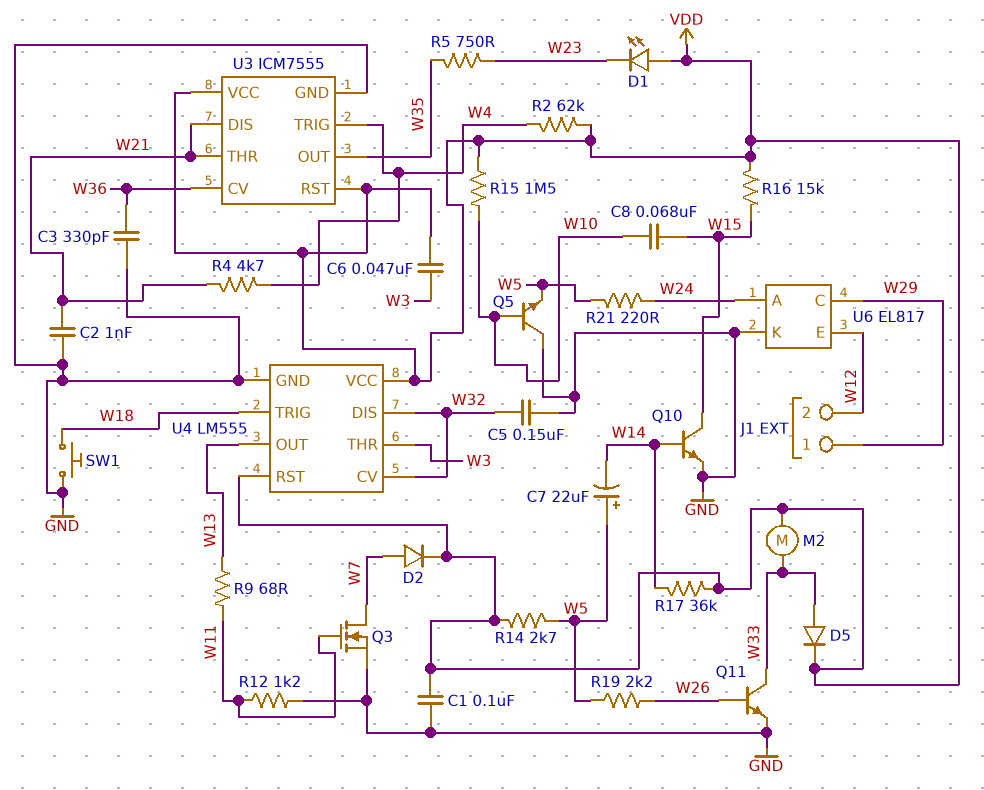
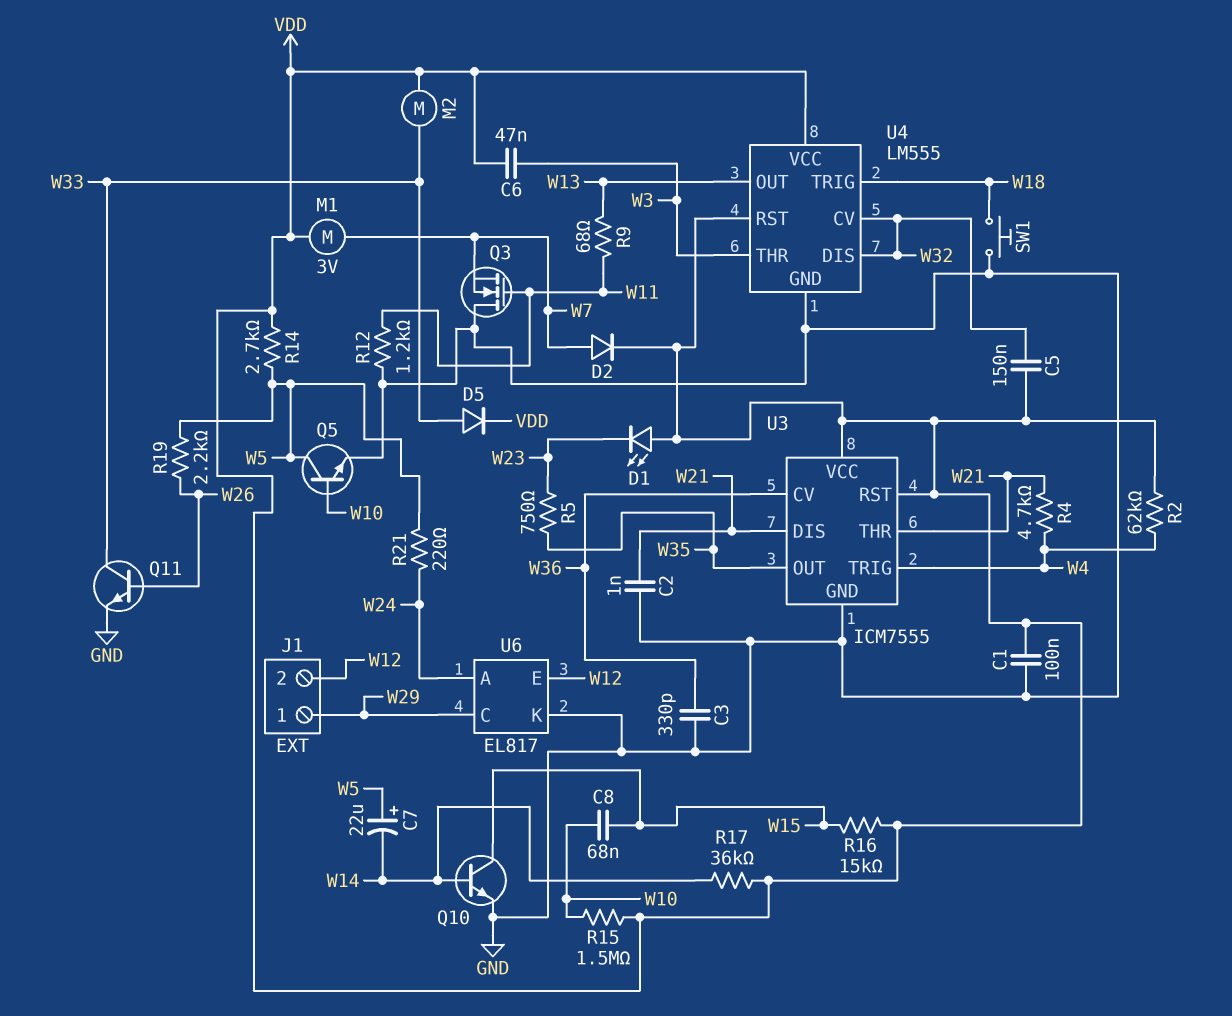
C5: 150nF (GND, W32) -> 150nF (VDD, W32)
M1: none -> motor 3V (VDD, W7)
Q3: NMOS (G W11, D W7, S GND) -> NMOS (G W11, D GND, S W7)
Q5: NPN (B W10, C GND, E W5) -> NPN (B W10, C W5, E GND)

